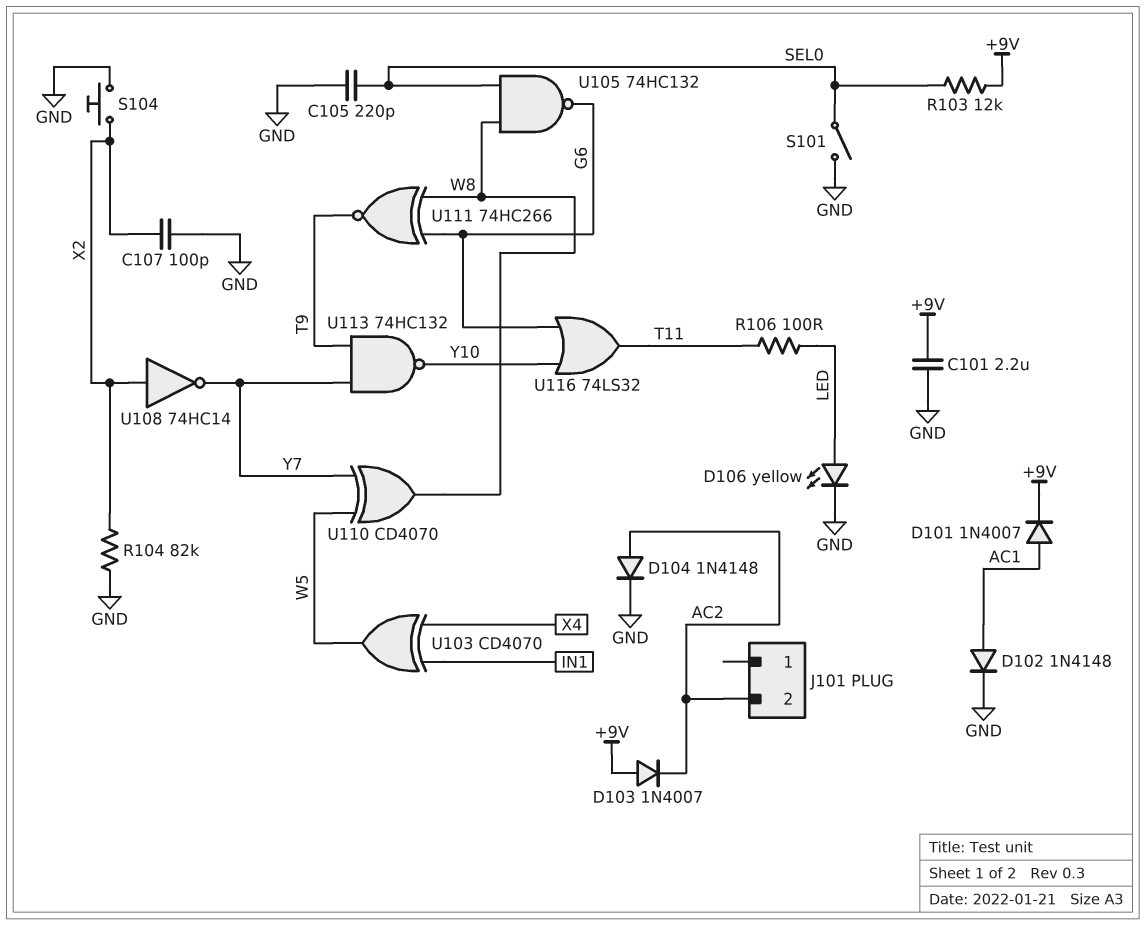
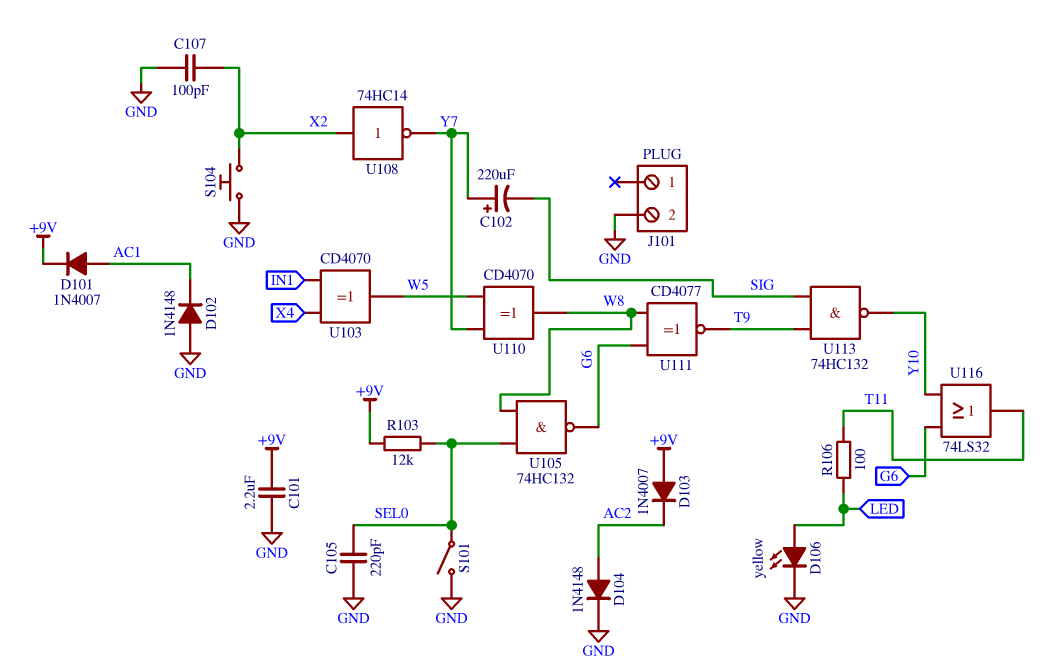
C102: none -> 220uF (plus Y7, minus SIG)
D102: diode 1N4148 (A AC1, K GND) -> diode 1N4148 (A GND, K AC1)
J101 pin 2: AC2 -> GND
R104: 82k (GND, X2) -> none
U111: XNOR 74HC266 (in G6, in W8, out T9) -> XNOR CD4077 (in G6, in W8, out T9)
U113: NAND 74HC132 (in T9, in Y7, out Y10) -> NAND 74HC132 (in SIG, in T9, out Y10)

